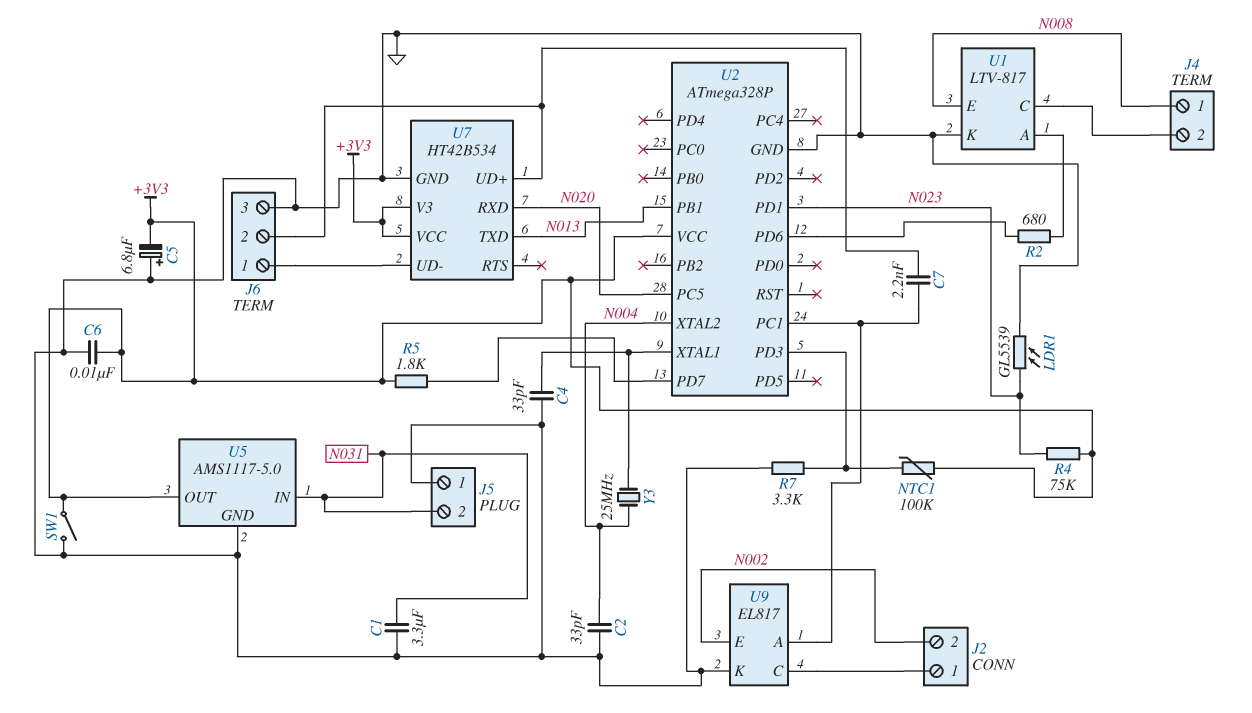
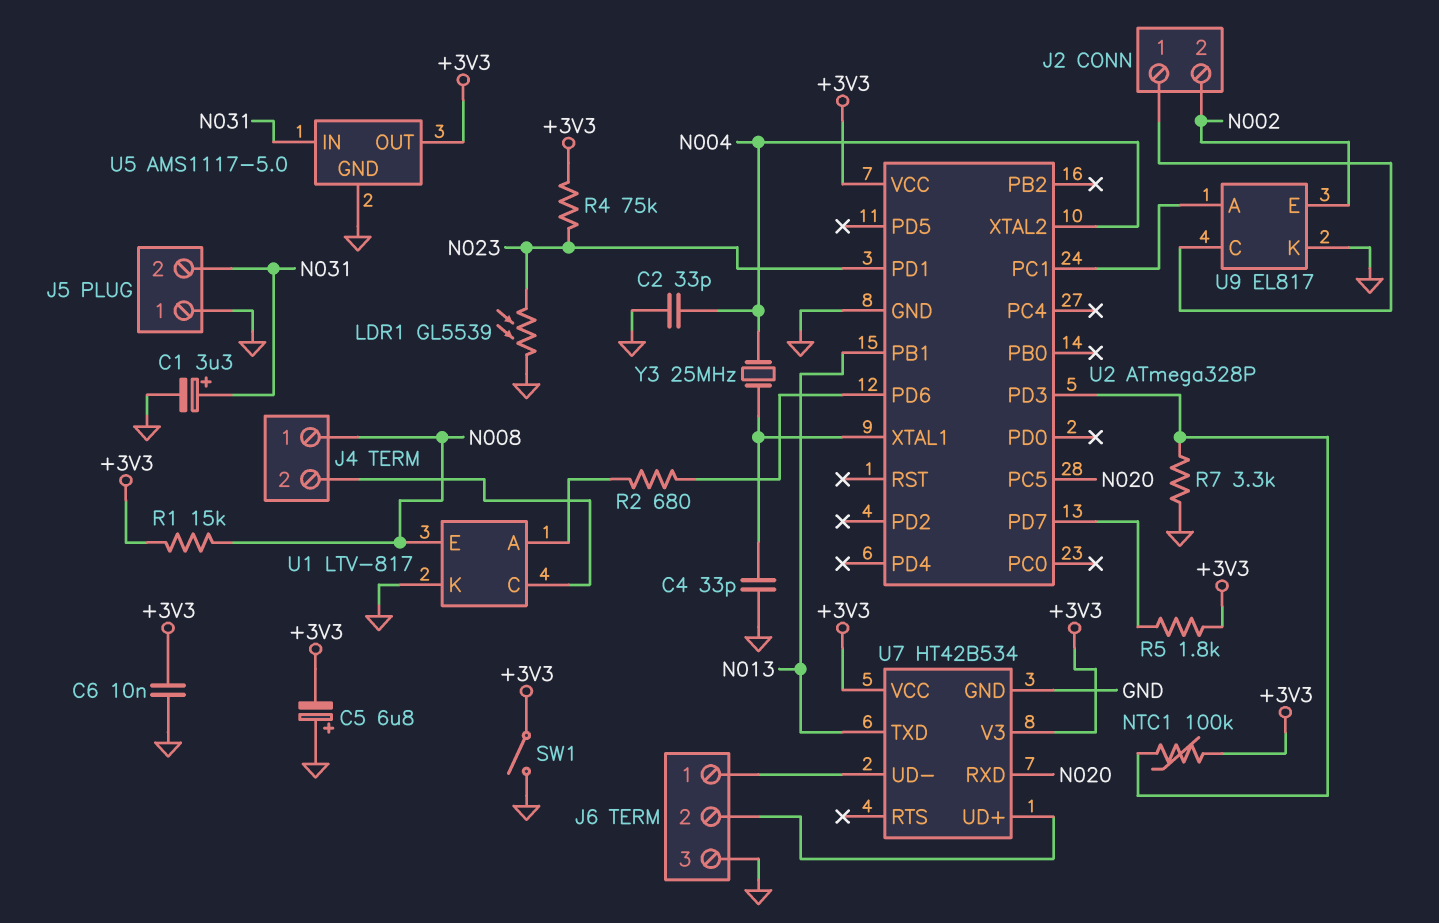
C1: 3.3uF (GND, N031) -> 3.3uF (plus N031, minus GND)
C7: 2.2nF (J6/2, U2/PC1) -> none
R1: none -> 15k (+3V3, N008)

